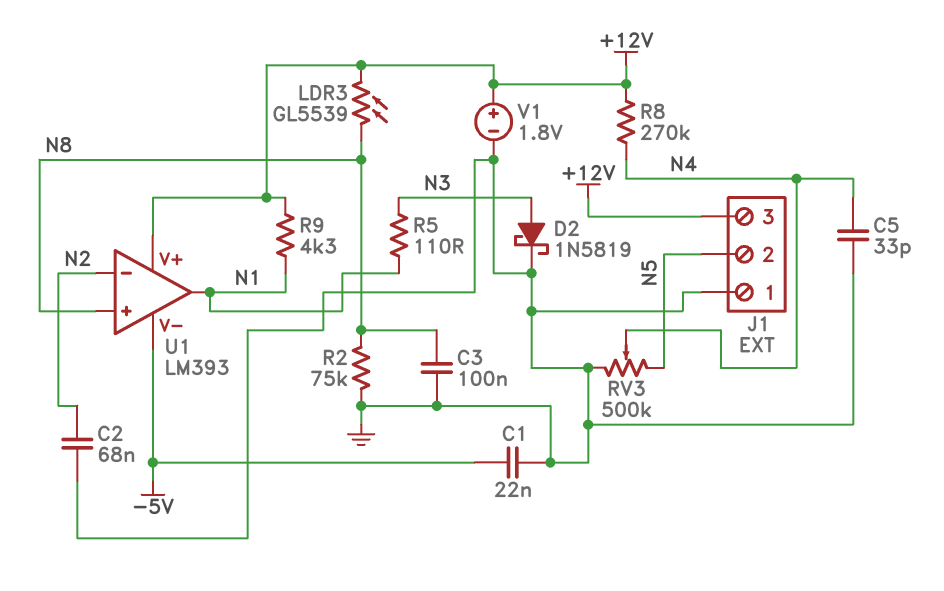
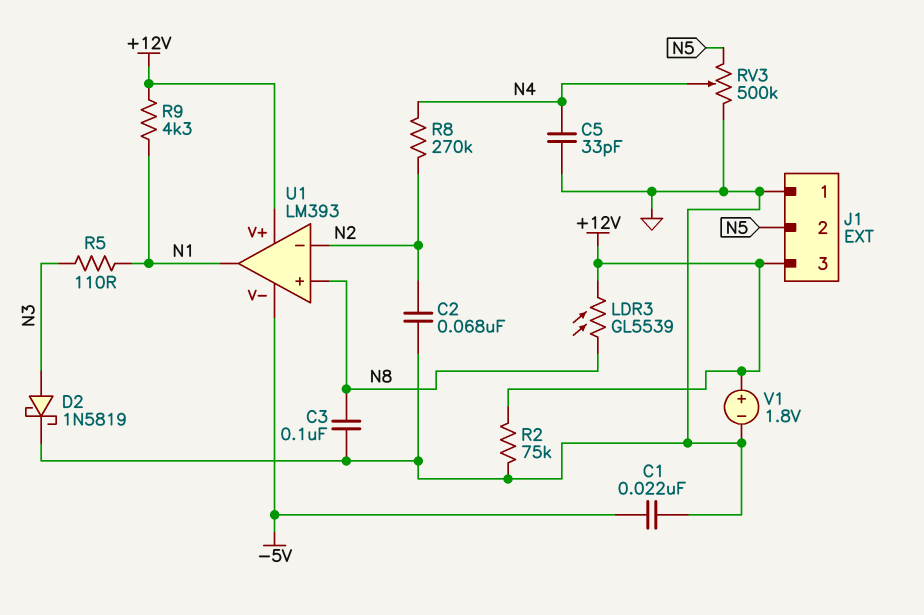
R2: 75k (GND, N8) -> 75k (+12V, GND)
R8: 270k (+12V, N4) -> 270k (N2, N4)

